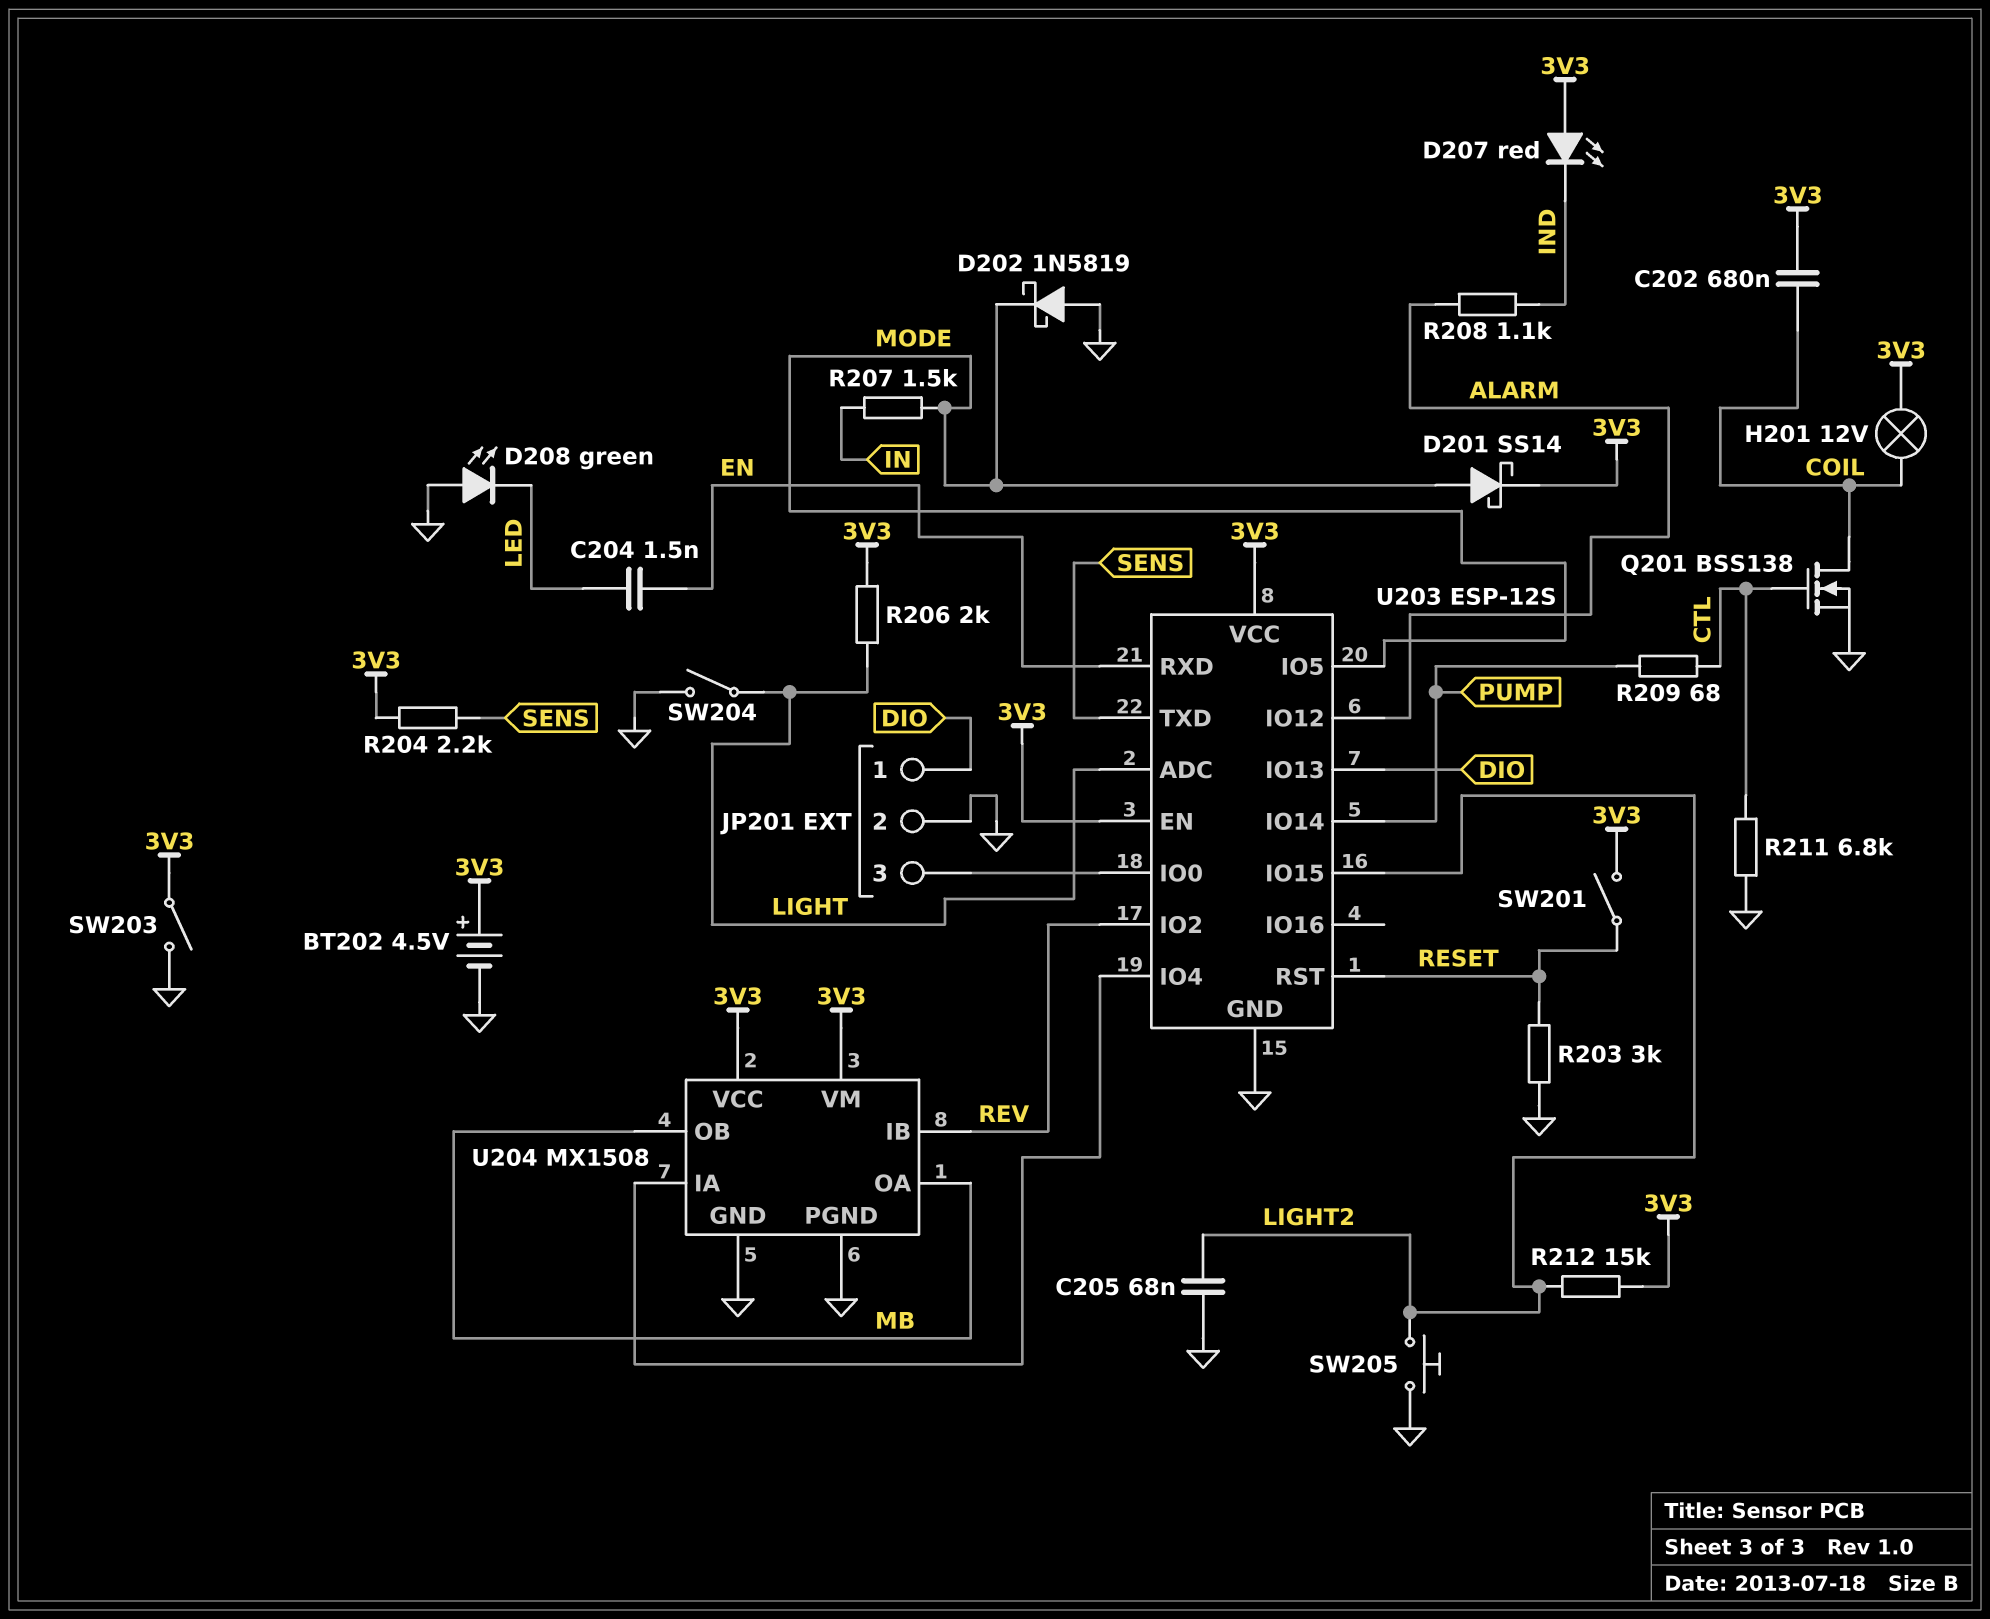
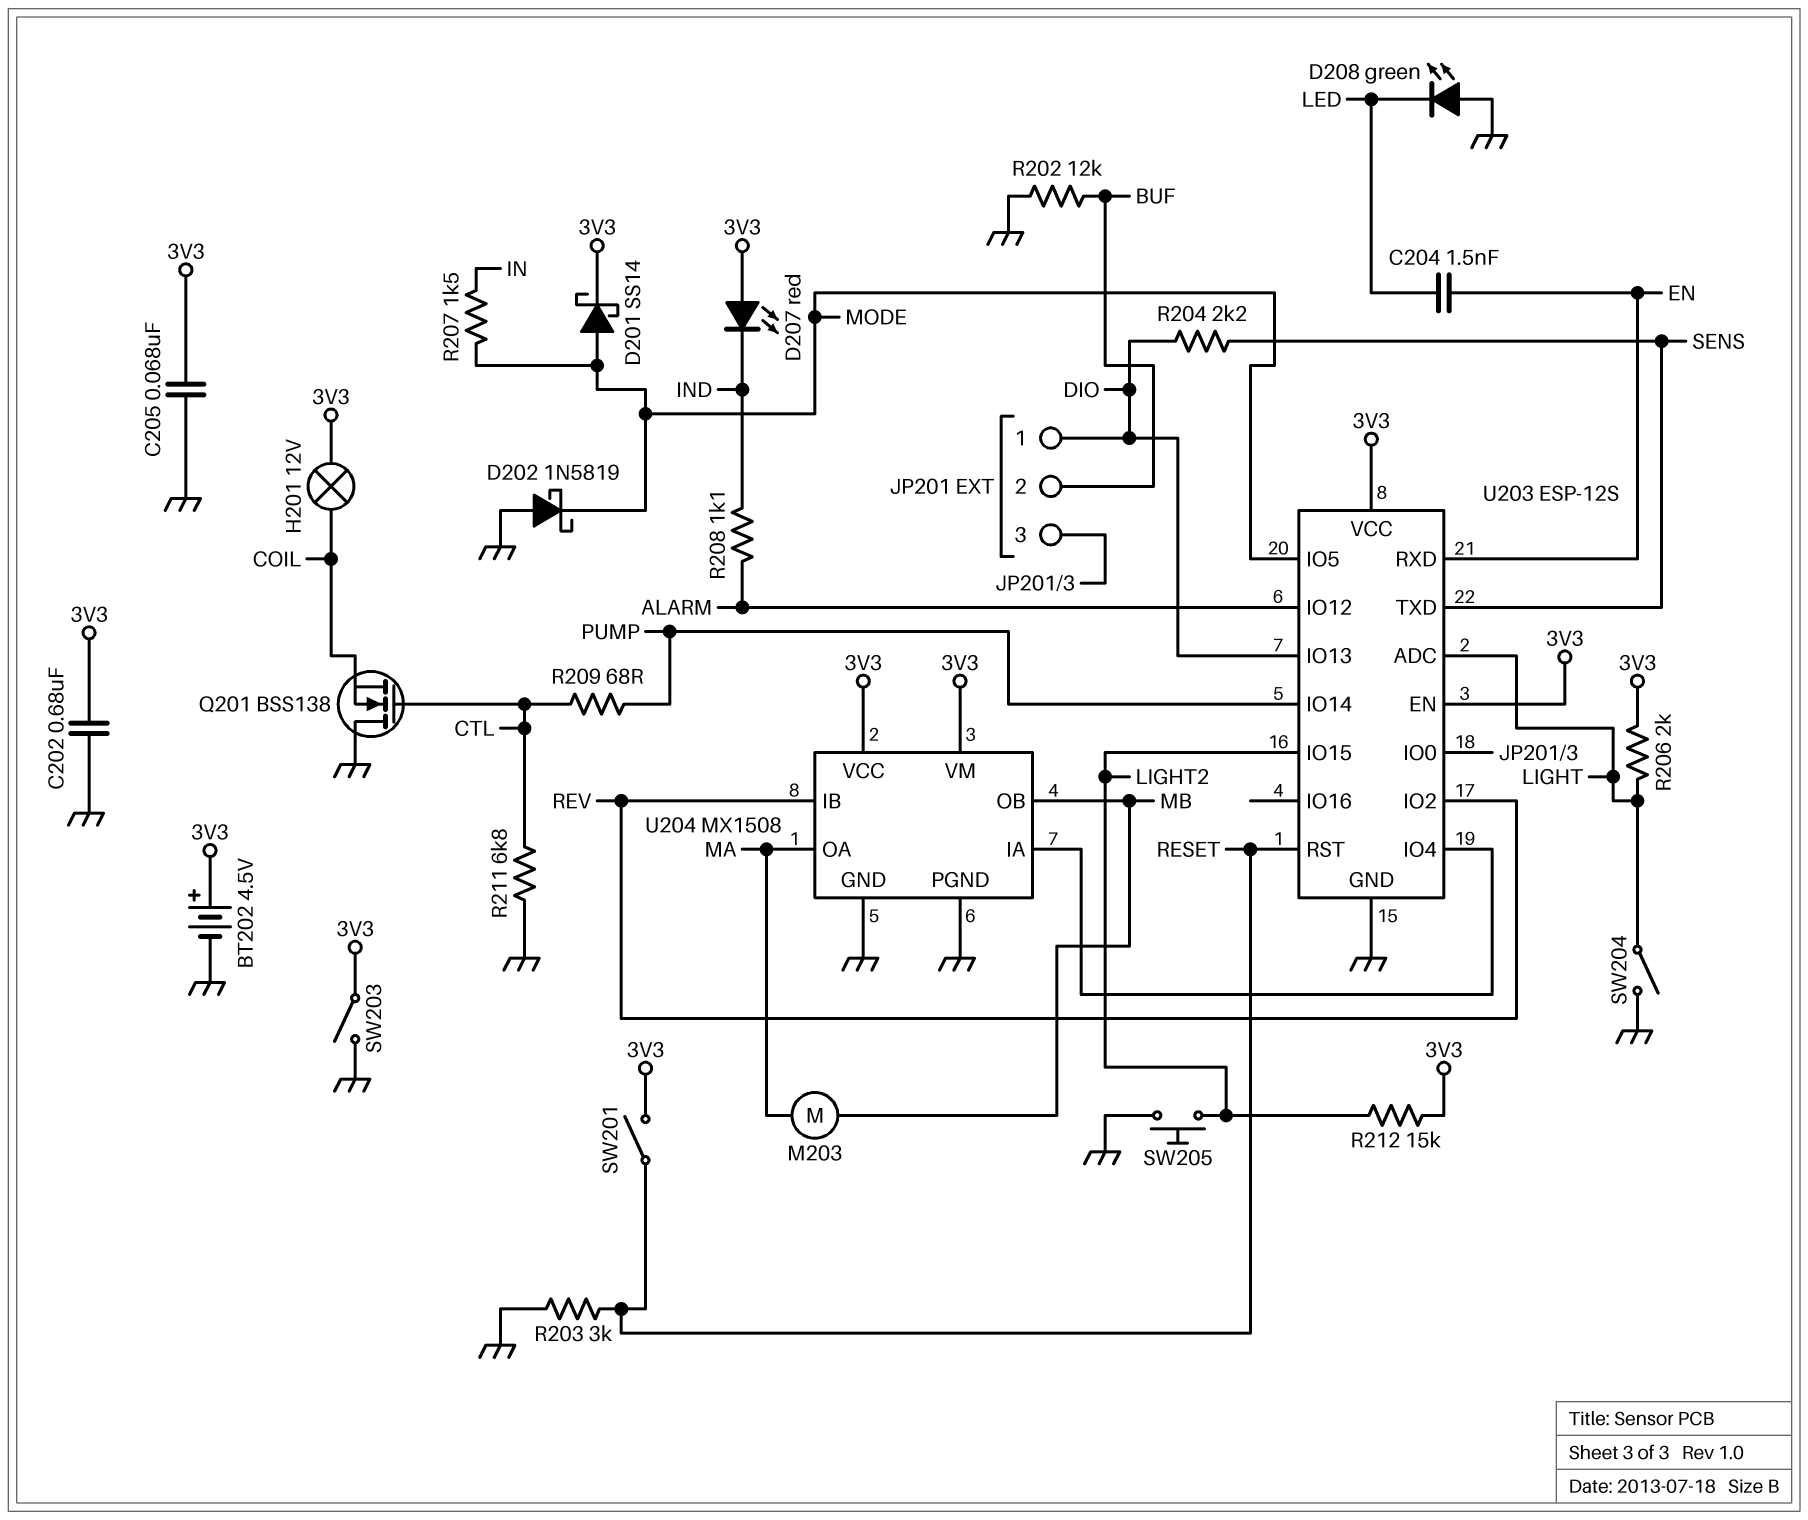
C202: 680nF (3V3, COIL) -> 680nF (3V3, GND)
C205: 68nF (GND, LIGHT2) -> 68nF (3V3, GND)
JP201 pin 2: GND -> BUF
M203: none -> motor (MA, MB)
Q201: NMOS BSS138 (G CTL, D COIL, S GND) -> NMOS BSS138 (G CTL, D GND, S COIL)
R202: none -> 12k (BUF, GND)
R204: 2.2k (3V3, SENS) -> 2.2k (DIO, SENS)
U204 pin OA: MB -> MA

